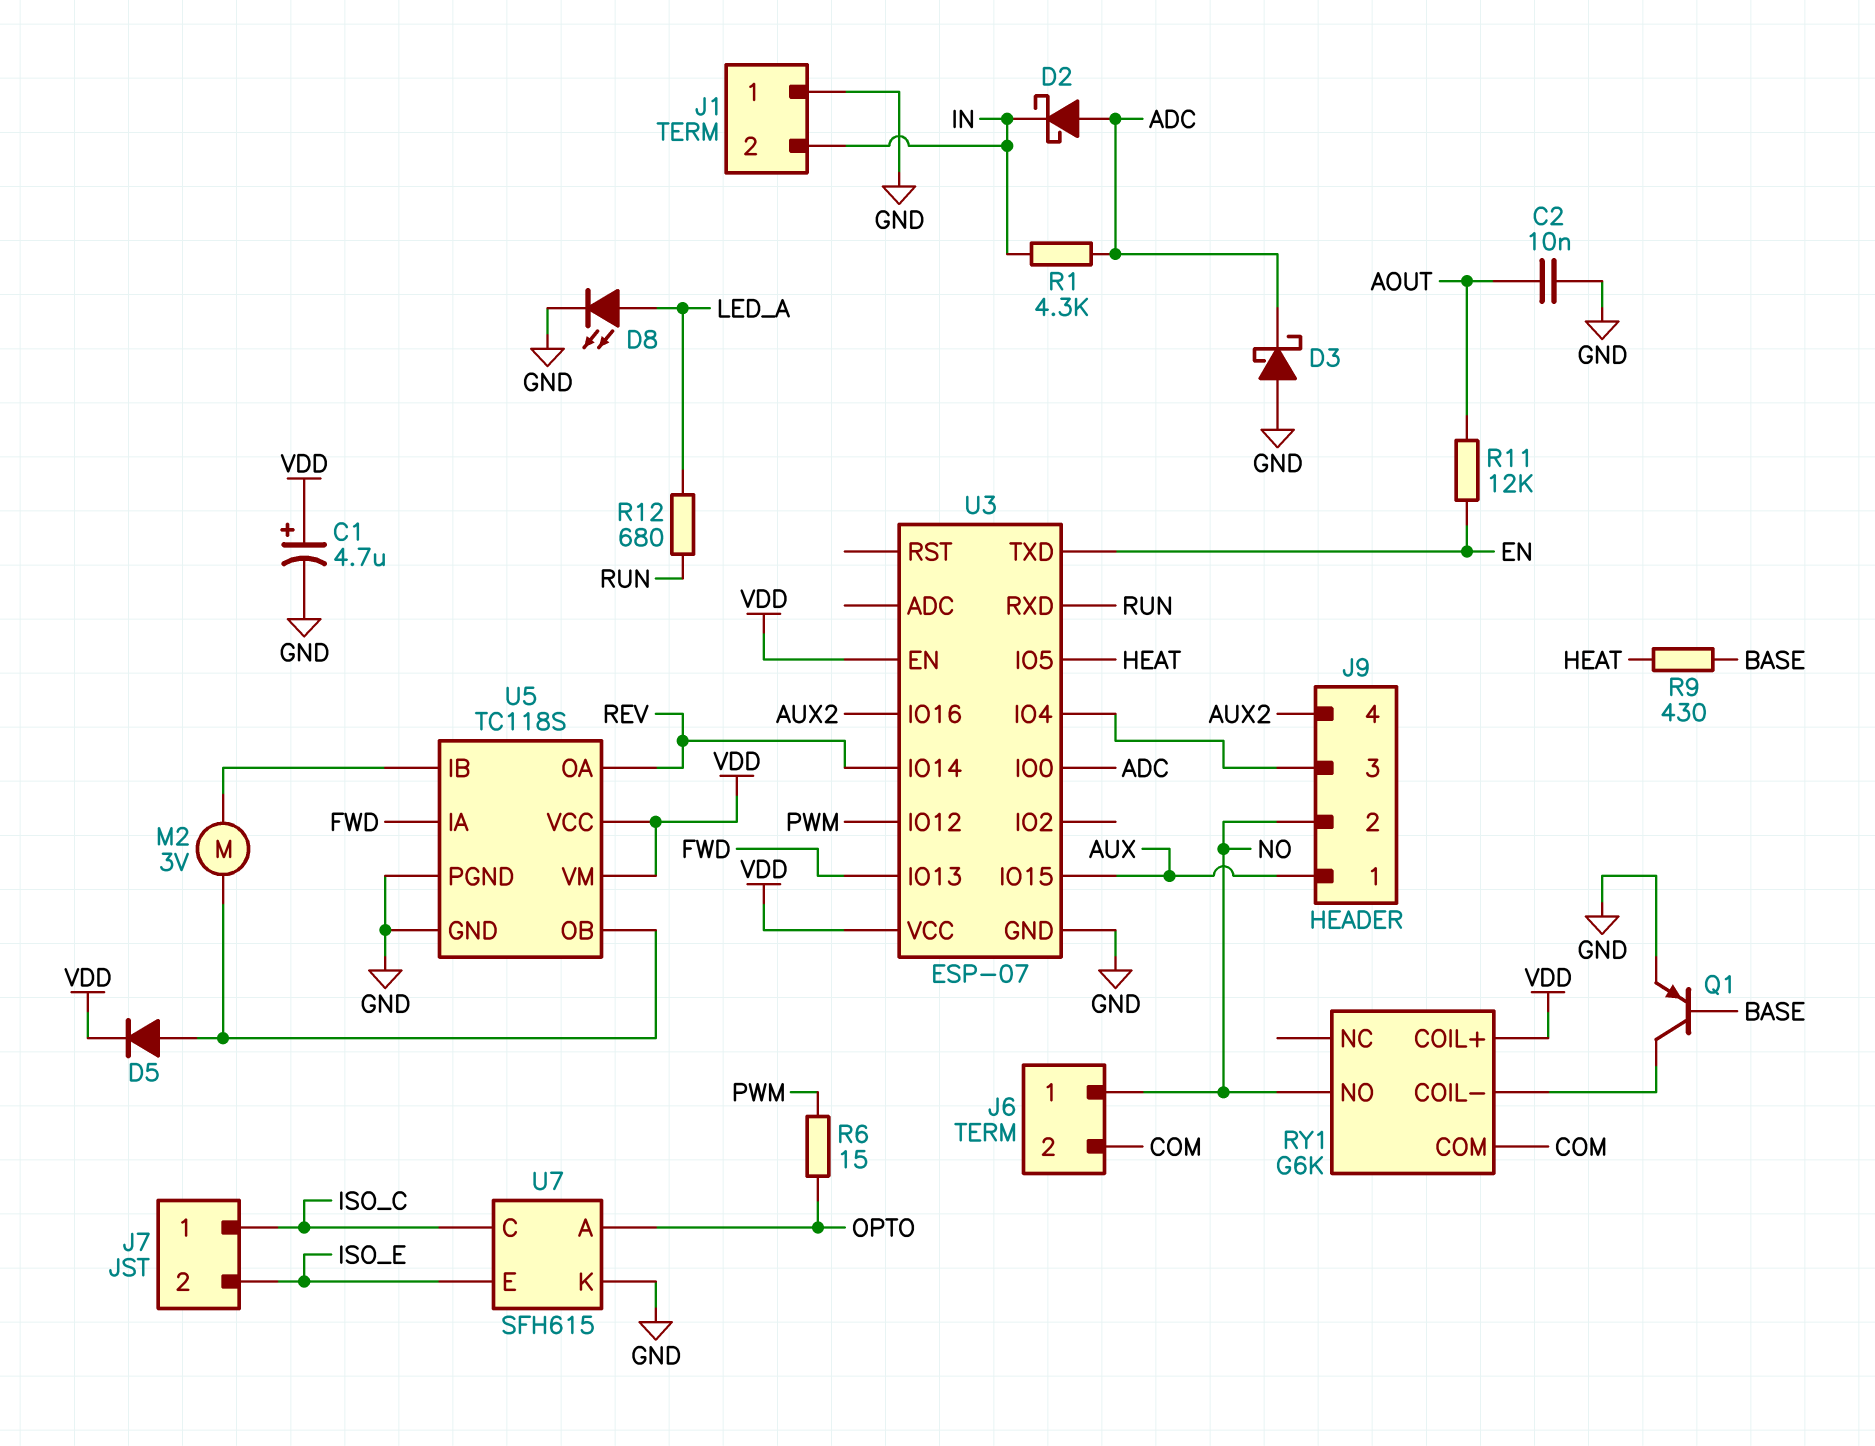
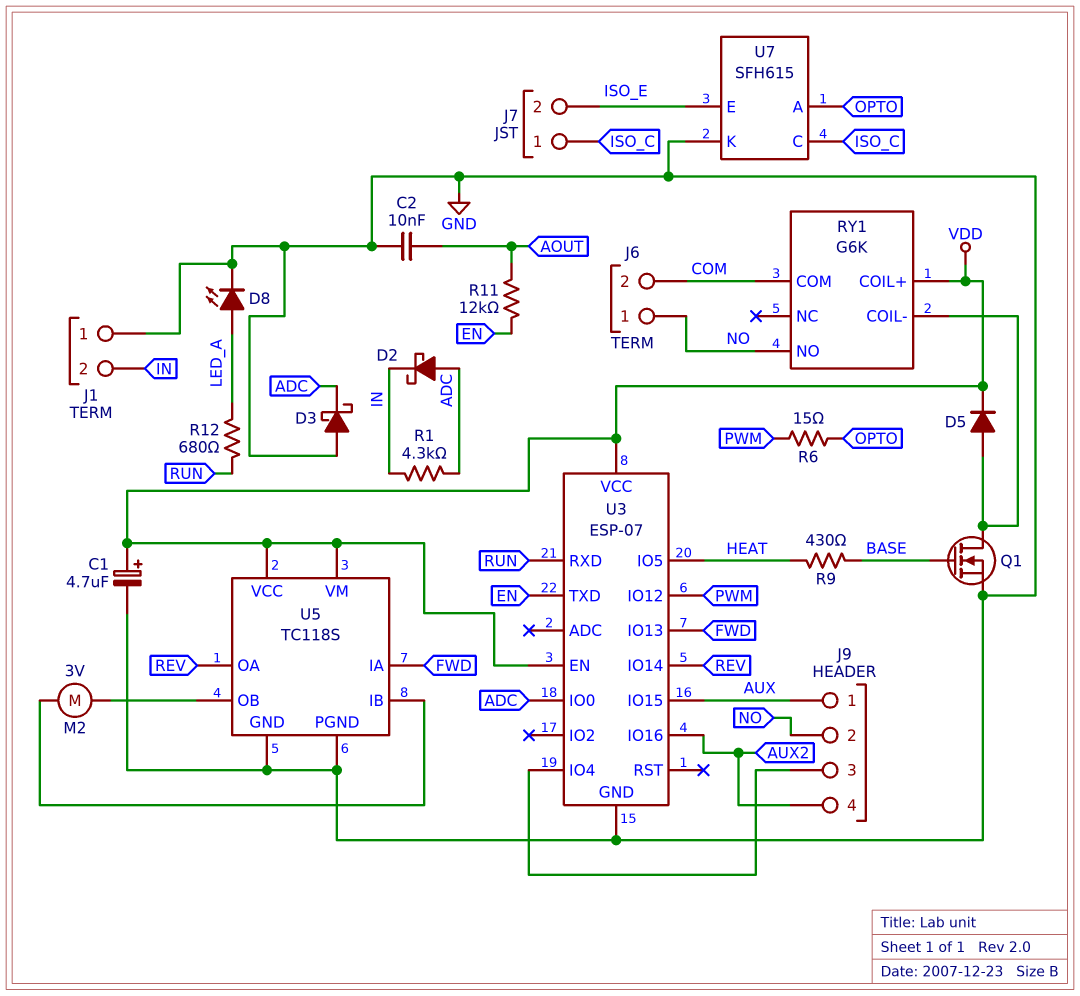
D5: diode (A U5/OB, K VDD) -> diode (A RY1/COIL-, K VDD)
Q1: PNP (B BASE, C RY1/COIL-, E GND) -> NMOS (G BASE, D RY1/COIL-, S GND)

